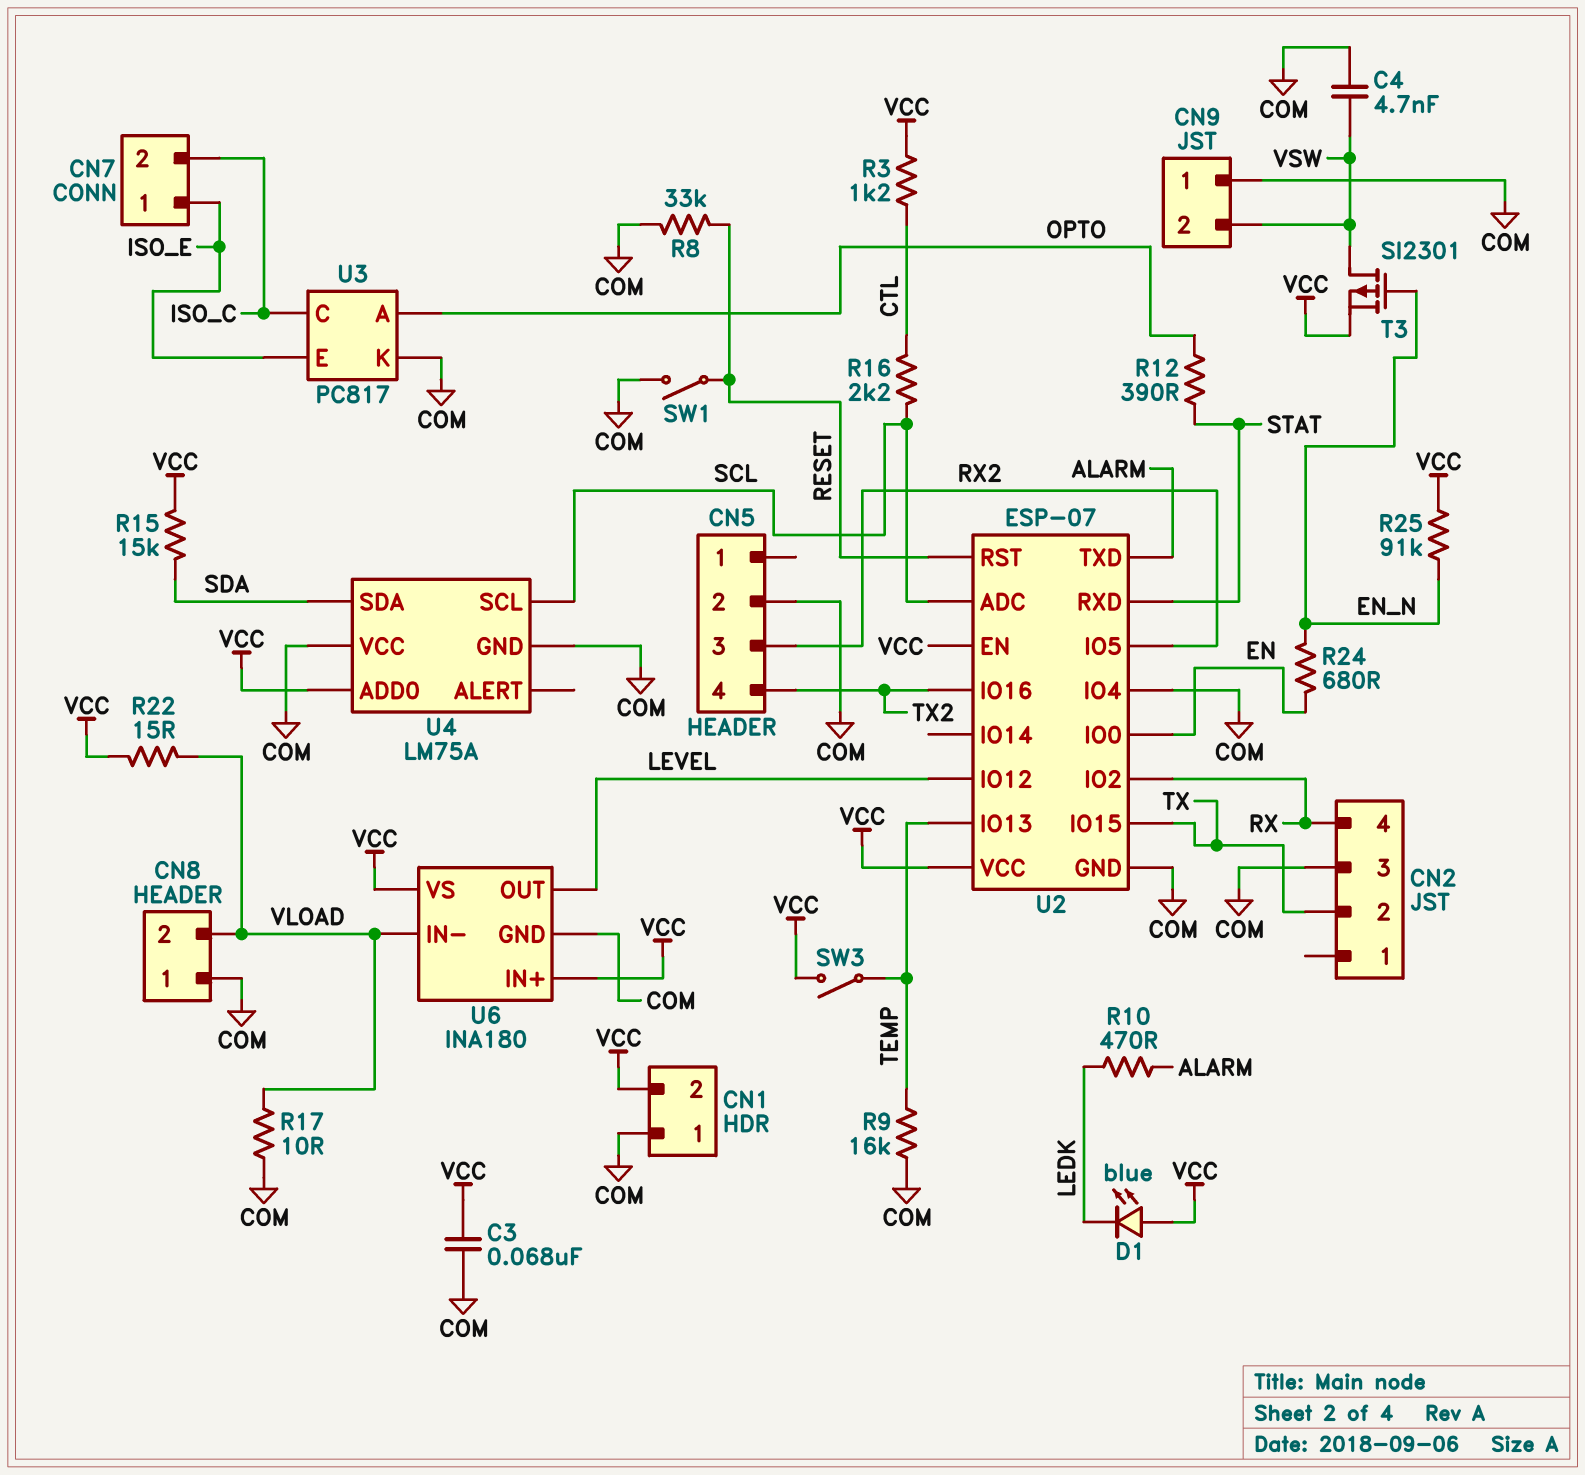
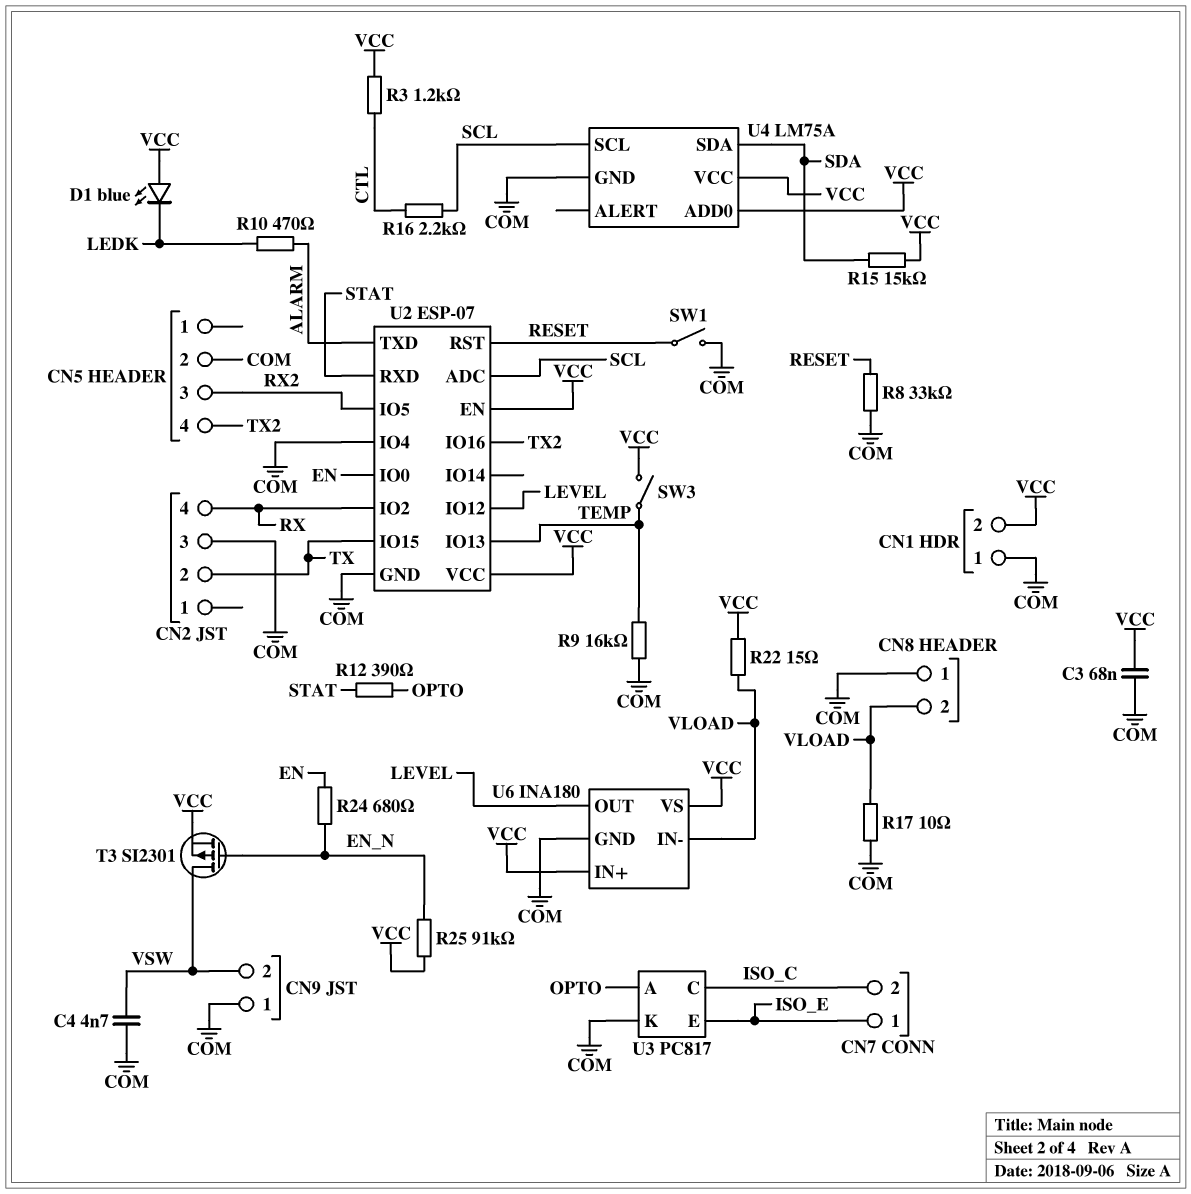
U4 pin VCC: COM -> VCC

